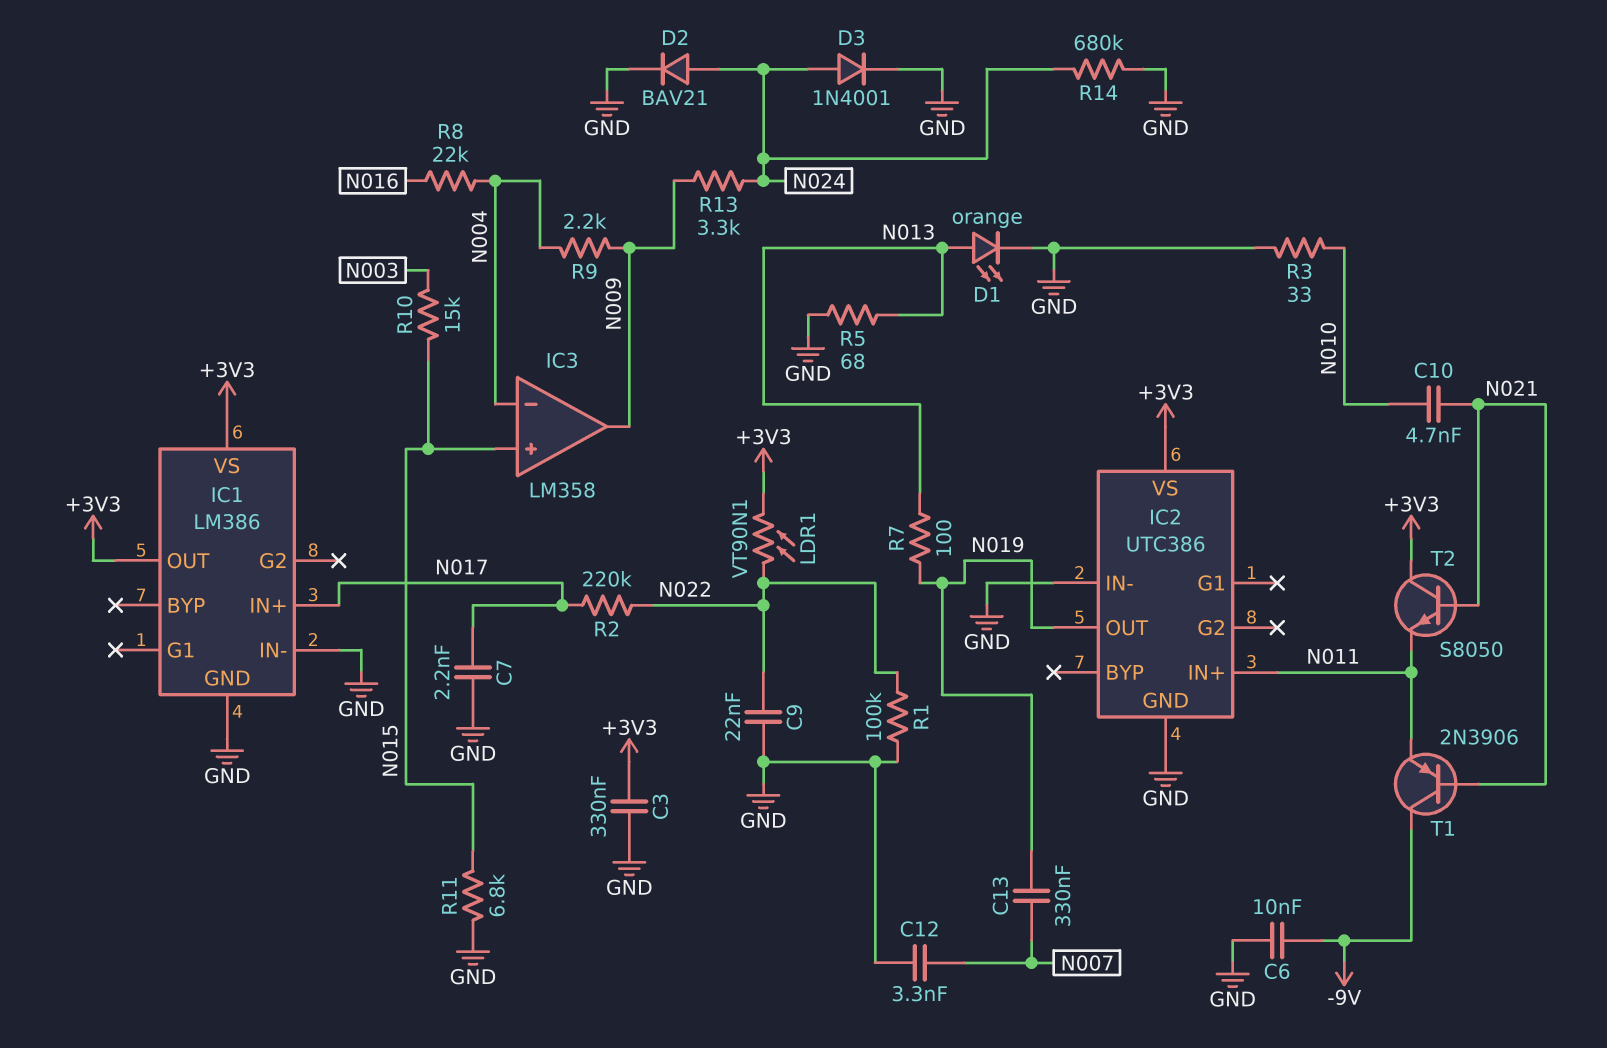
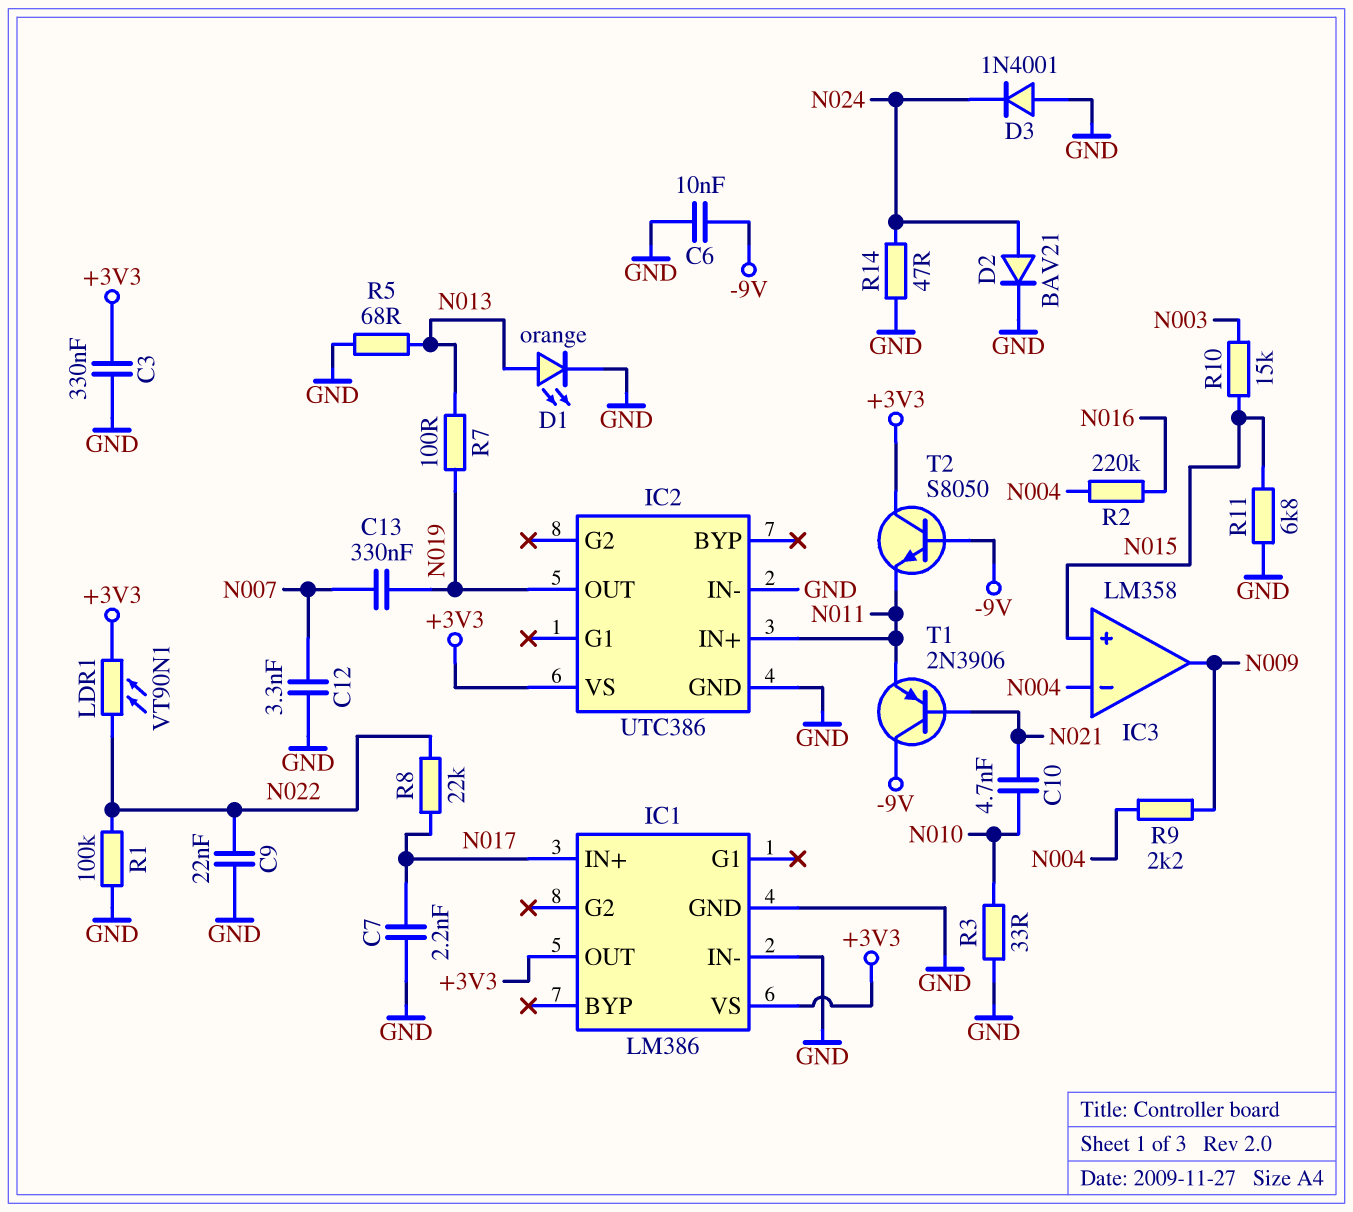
D3: diode 1N4001 (A N024, K GND) -> diode 1N4001 (A GND, K N024)
R2: 220k (N017, N022) -> 220k (N004, N016)
R8: 22k (N004, N016) -> 22k (N017, N022)
R13: 3.3k (N009, N024) -> none
R14: 680k (GND, N024) -> 47 (GND, N024)
T2: NPN S8050 (B N021, C +3V3, E N011) -> NPN S8050 (B -9V, C +3V3, E N011)

